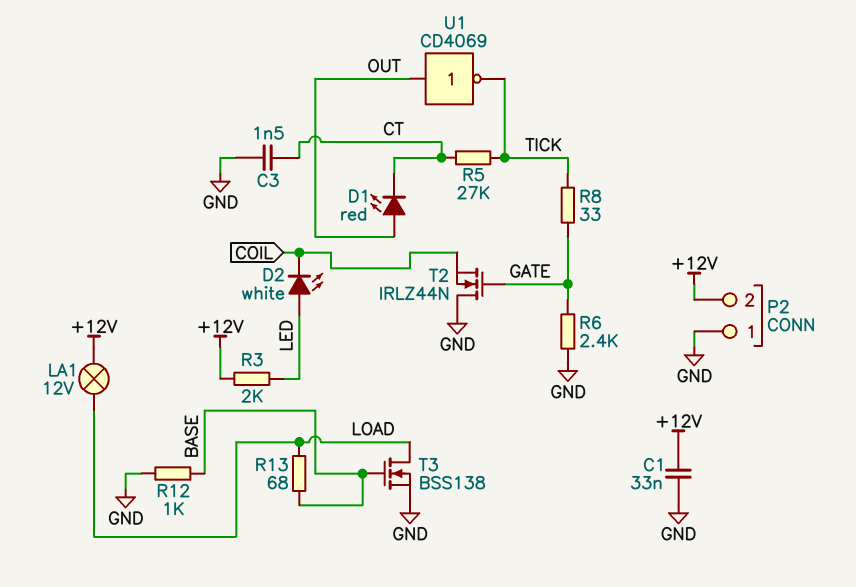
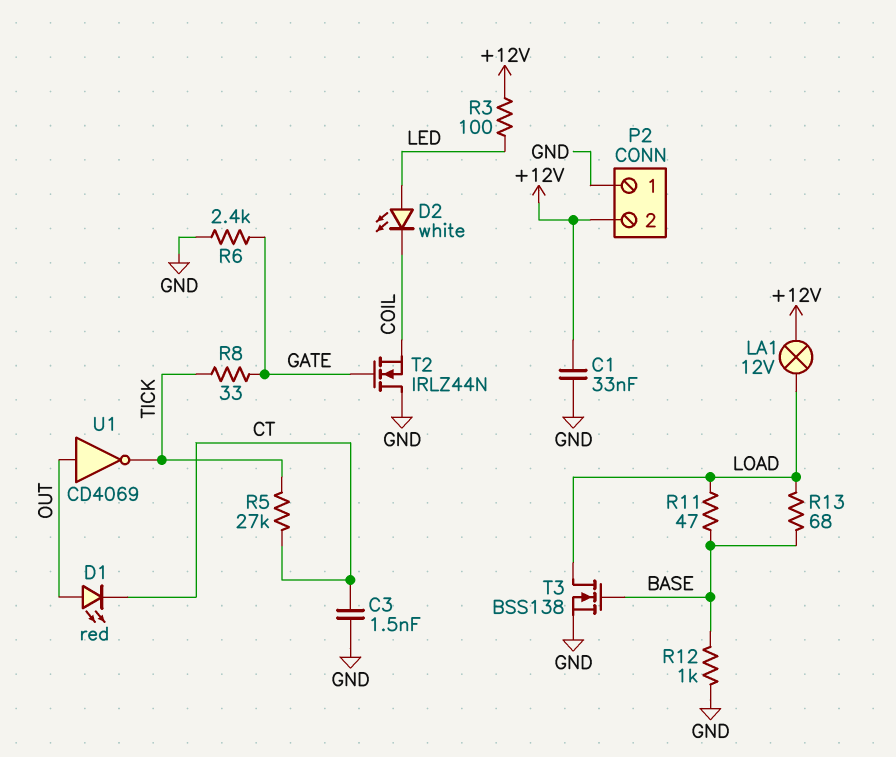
R3: 2k (+12V, LED) -> 100 (+12V, LED)
R11: none -> 47 (BASE, LOAD)

